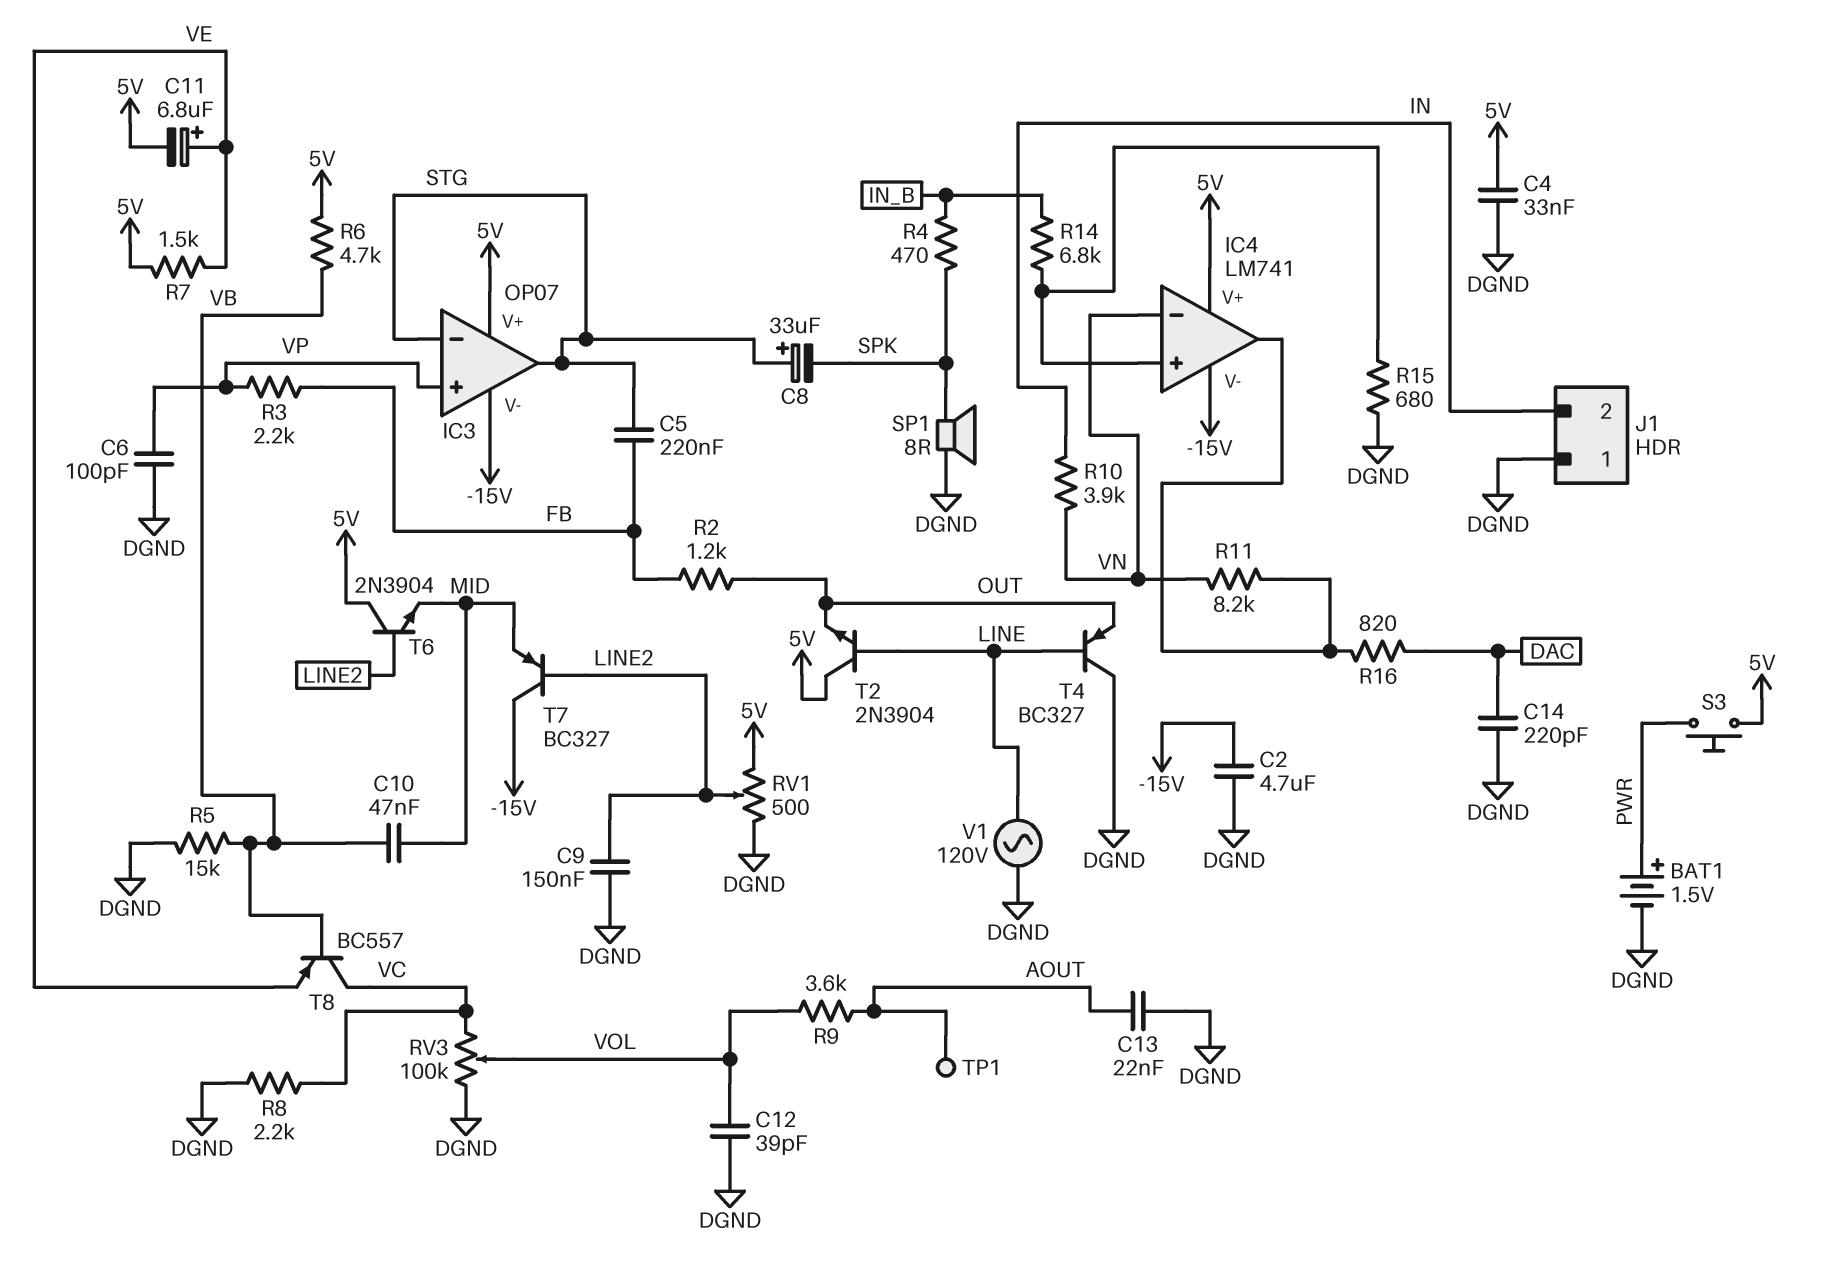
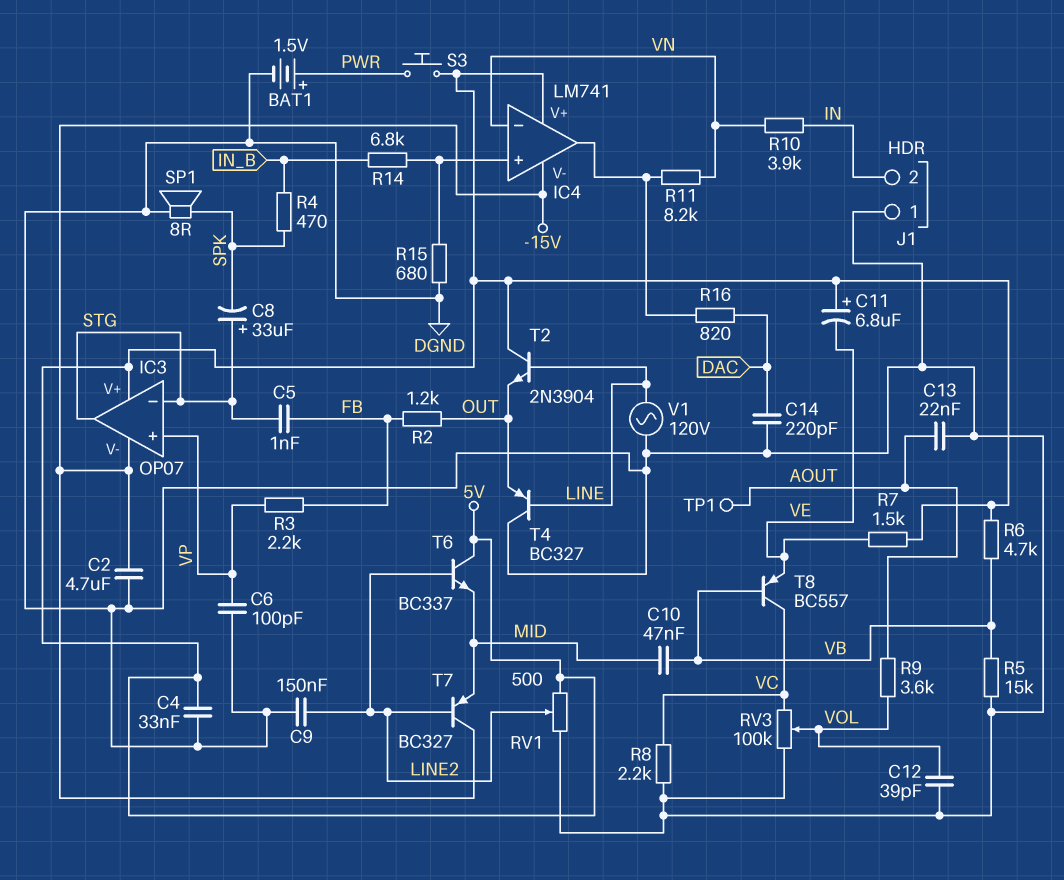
C5: 220nF (FB, STG) -> 1nF (FB, STG)
C11: 6.8uF (plus VE, minus 5V) -> 6.8uF (plus 5V, minus VE)
T6: NPN 2N3904 (B LINE2, C 5V, E MID) -> NPN BC337 (B LINE2, C 5V, E MID)

